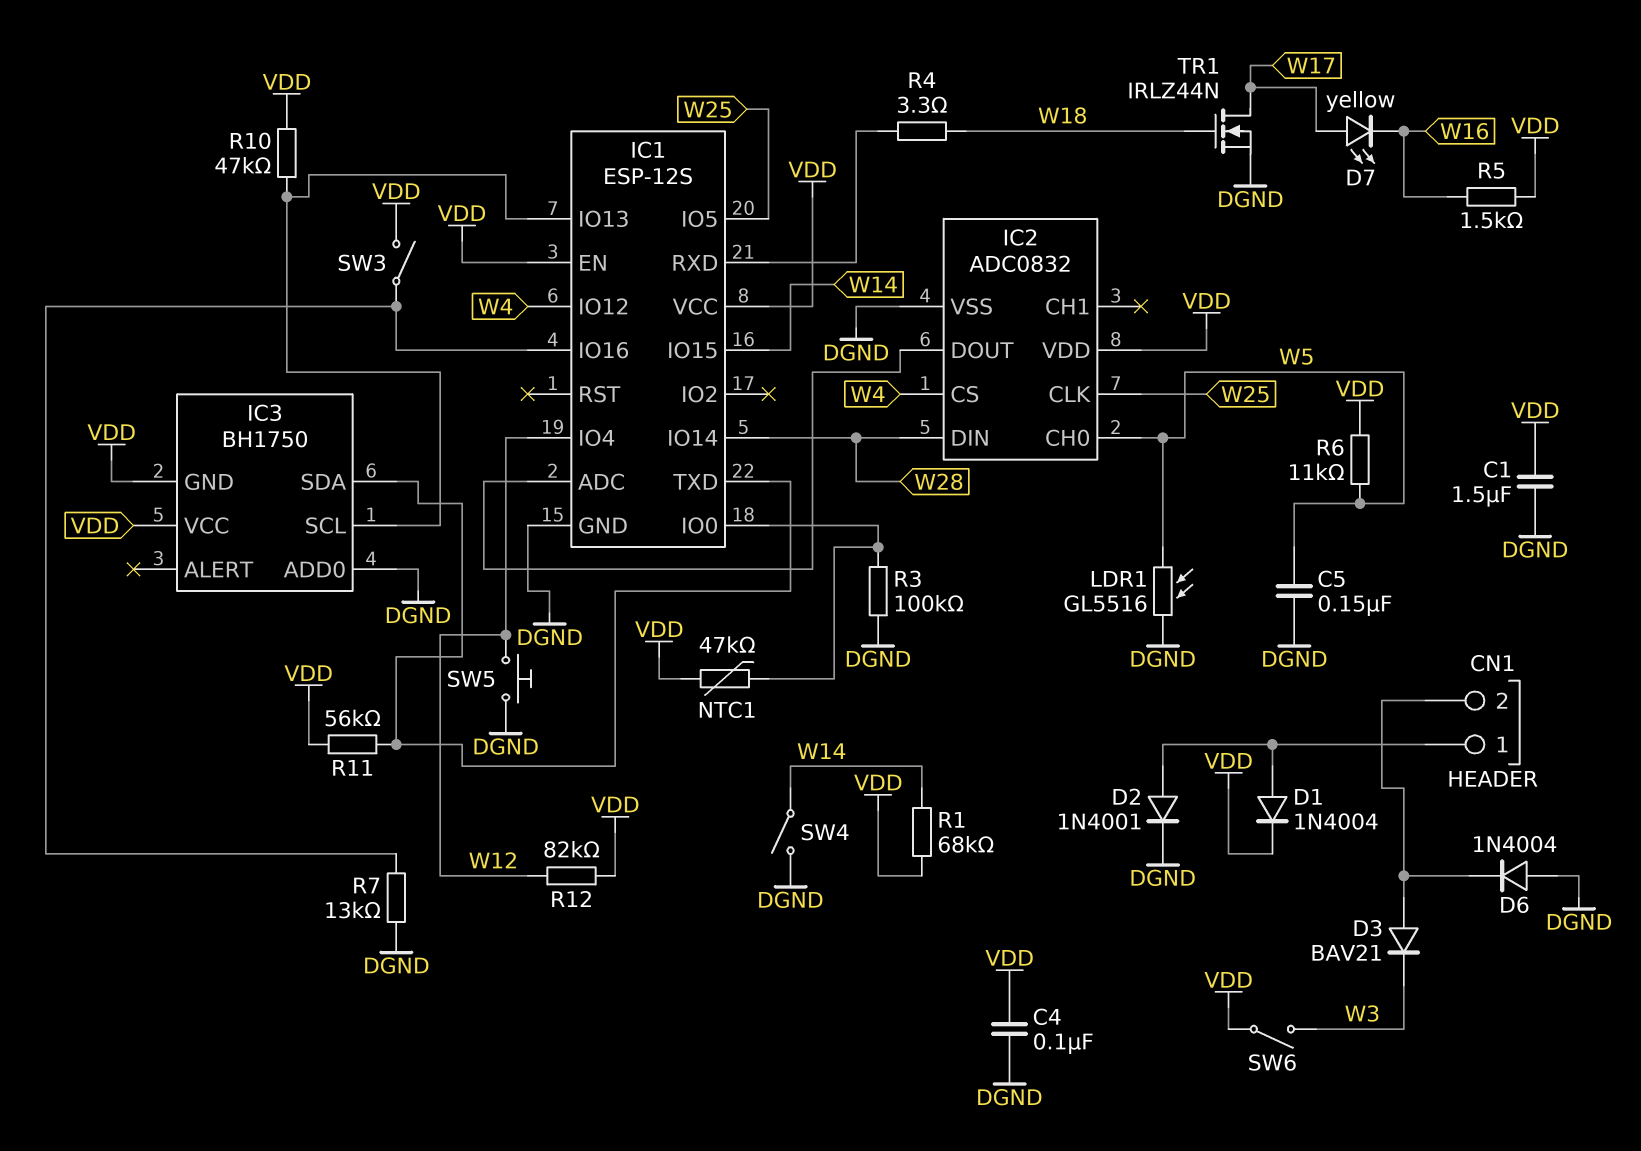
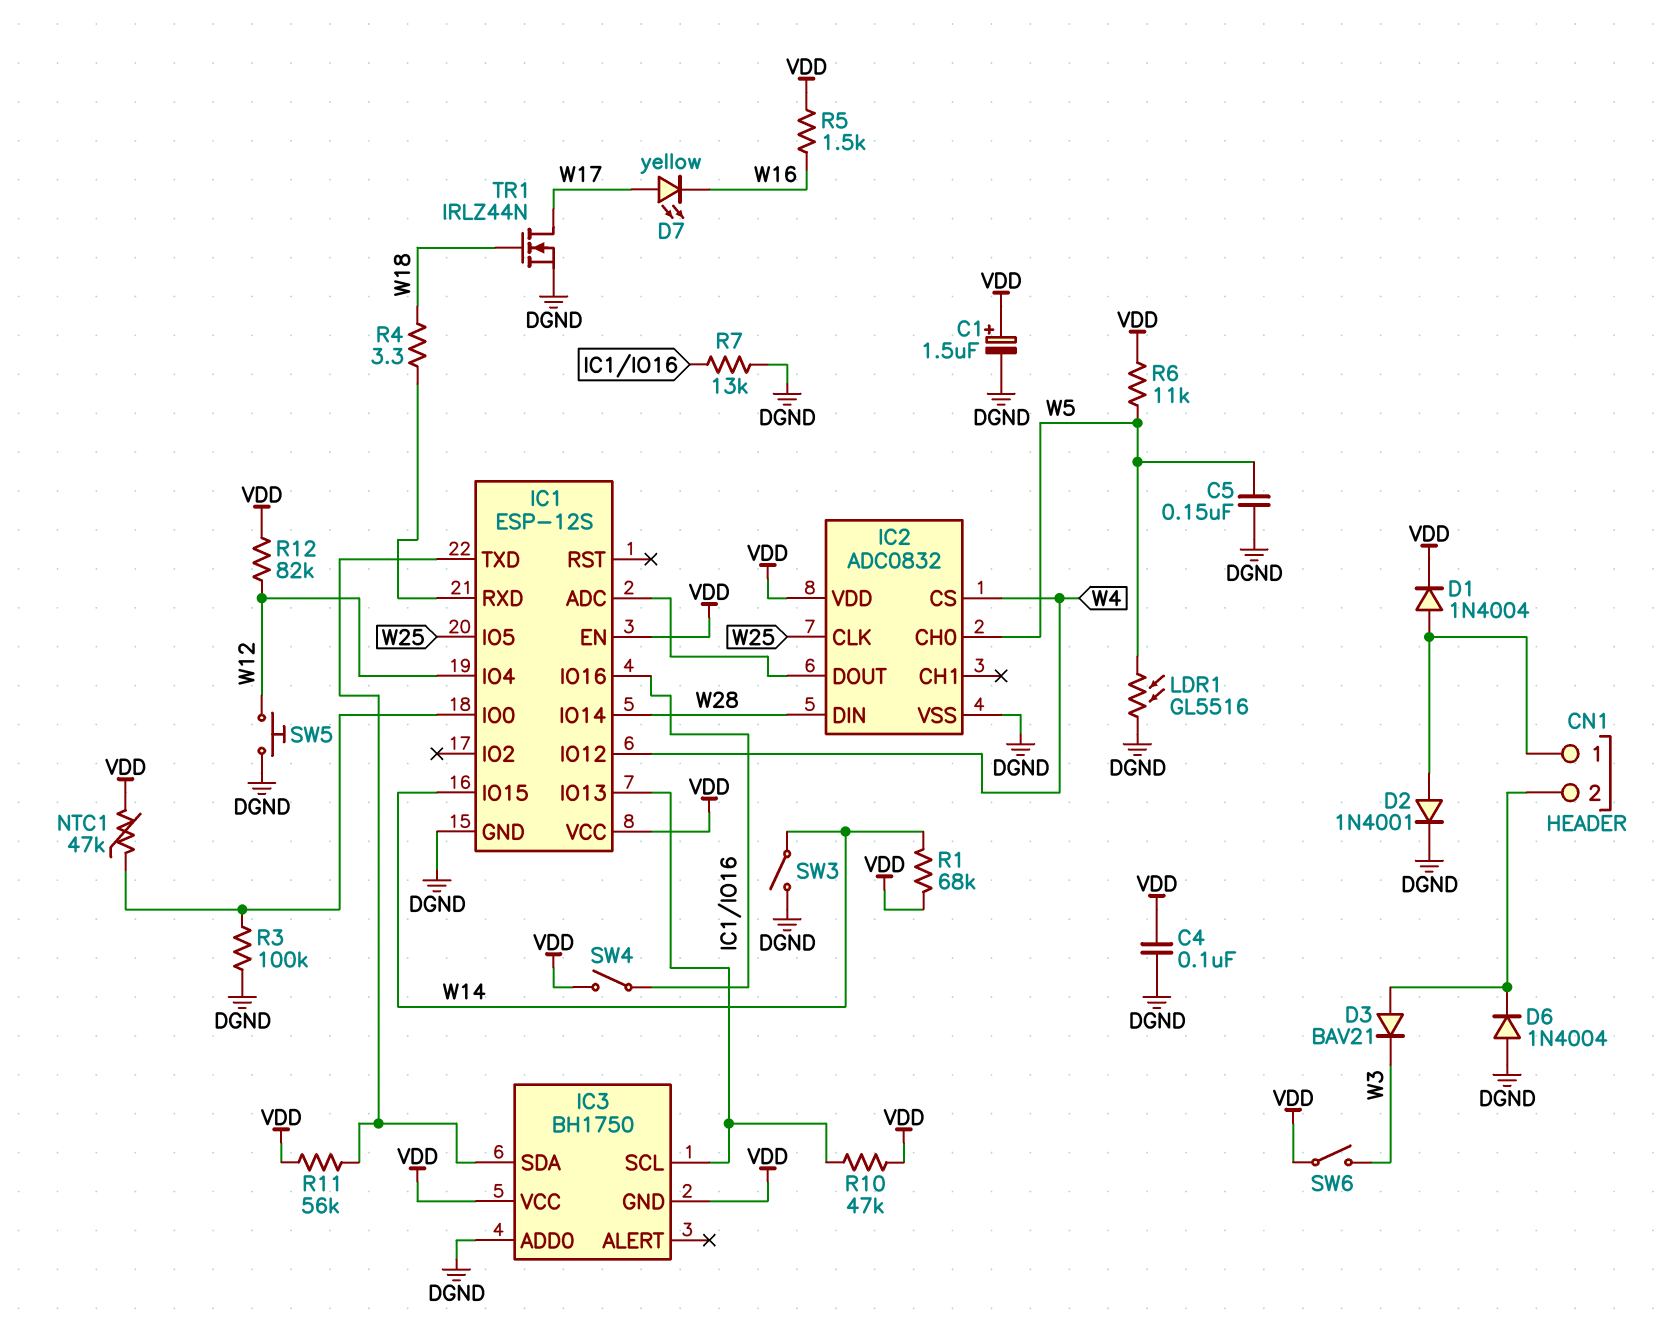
C1: 1.5uF (DGND, VDD) -> 1.5uF (plus VDD, minus DGND)
SW3: switch (IC1/IO16, VDD) -> switch (DGND, W14)
SW4: switch (DGND, W14) -> switch (IC1/IO16, VDD)

